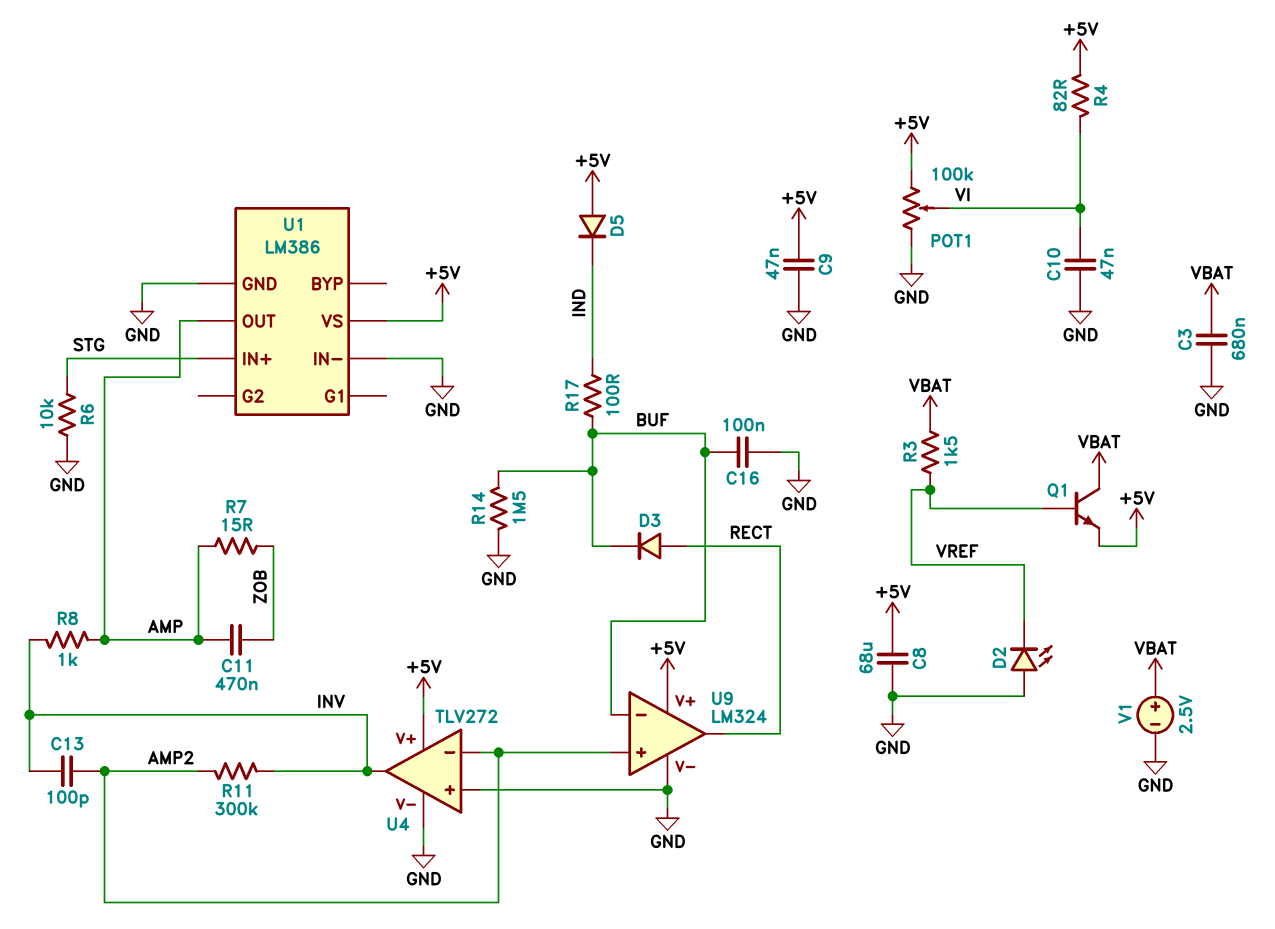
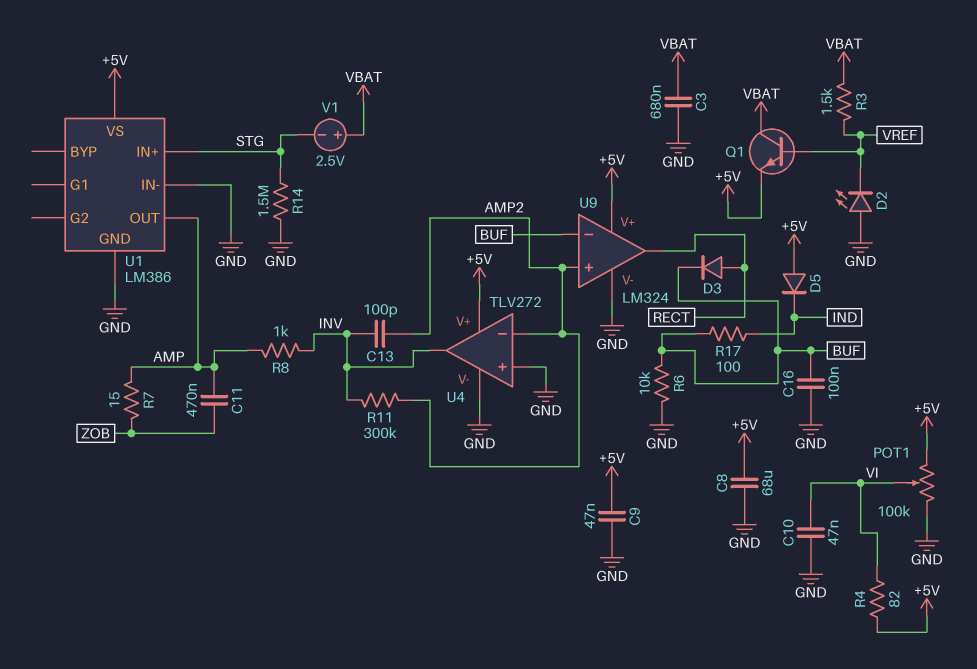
R6: 10k (GND, STG) -> 10k (BUF, GND)
R14: 1.5M (BUF, GND) -> 1.5M (GND, STG)
V1: 2.5V (plus VBAT, minus GND) -> 2.5V (plus VBAT, minus STG)

